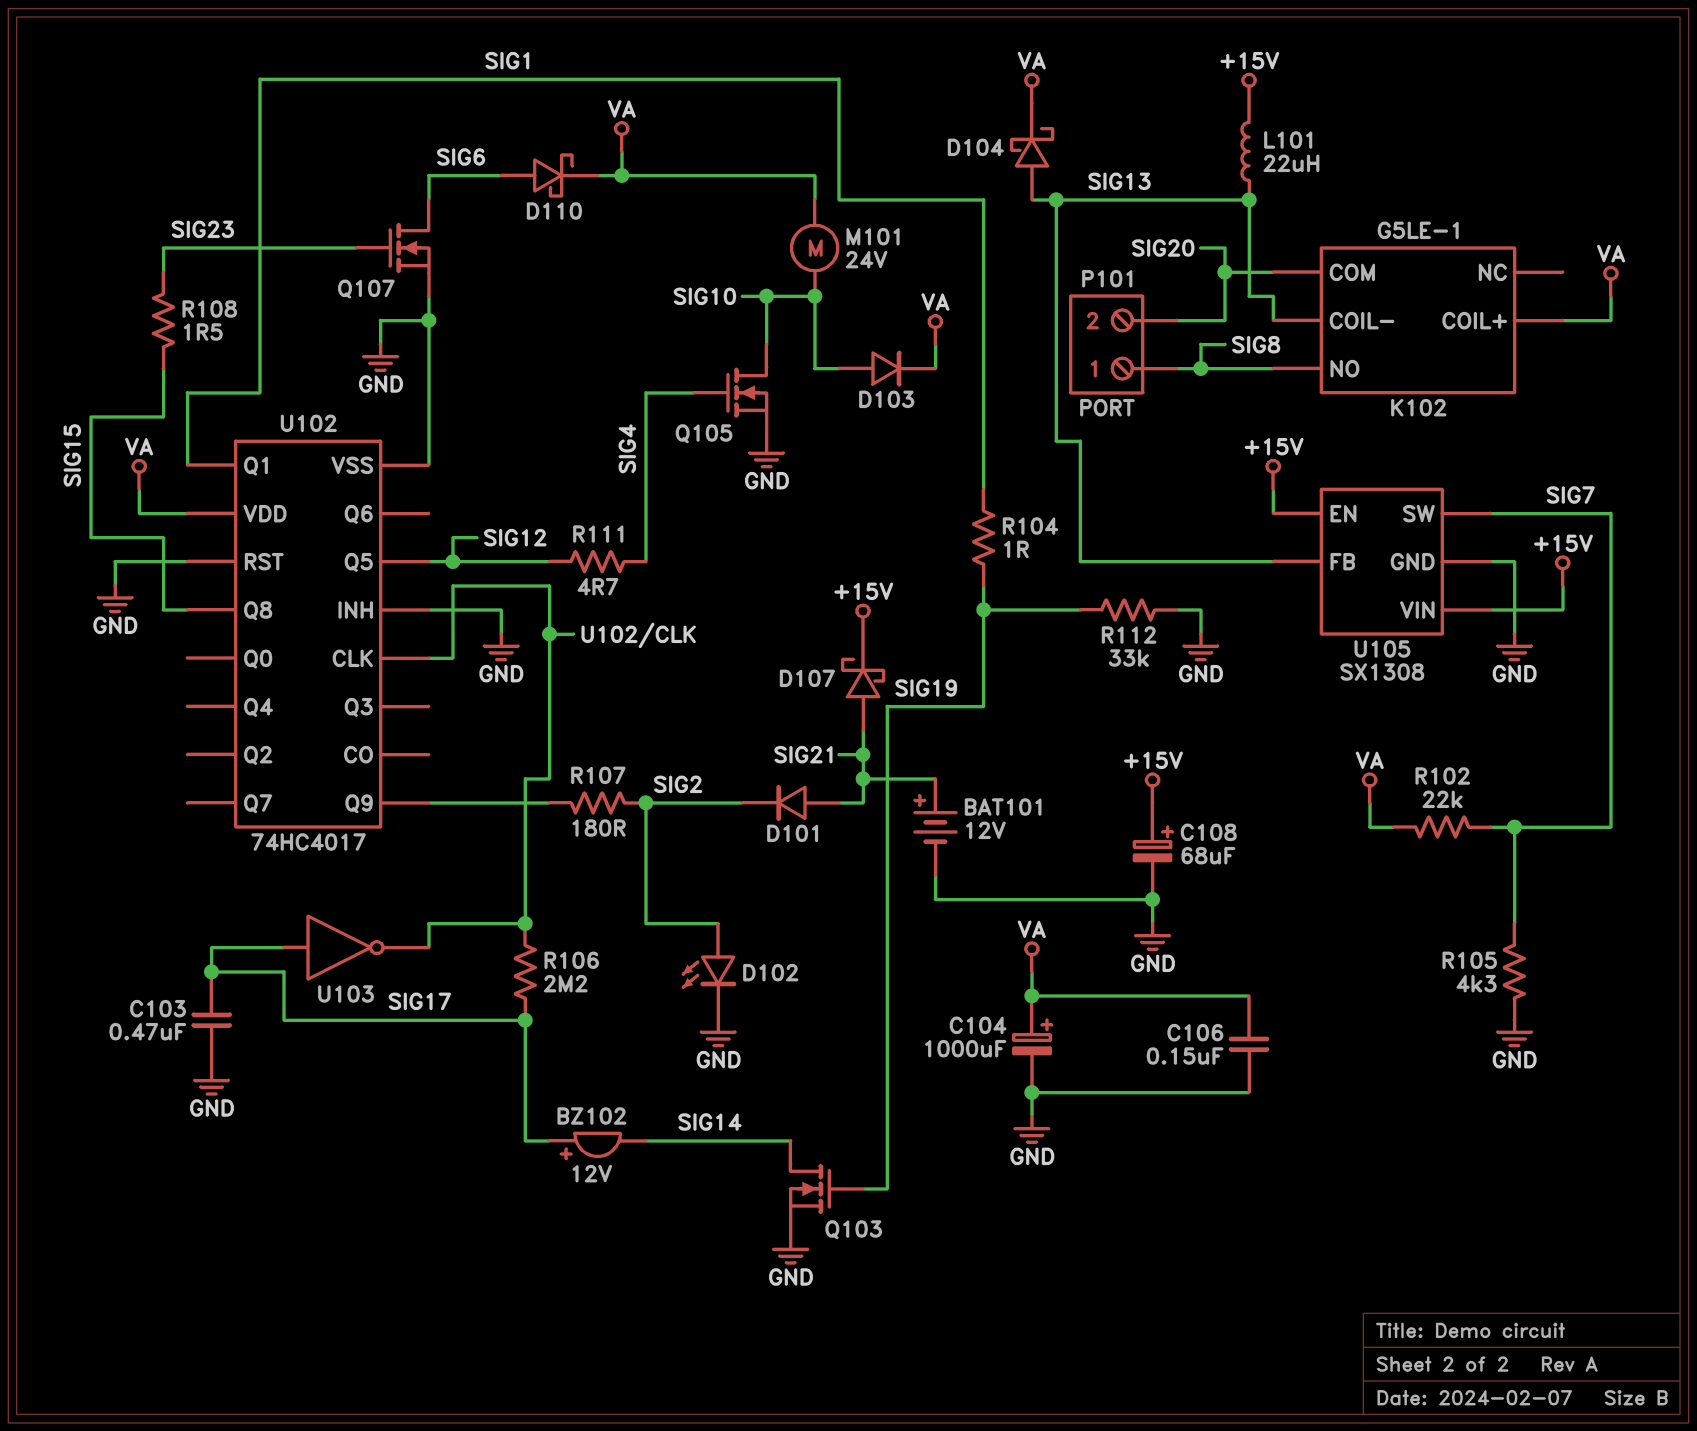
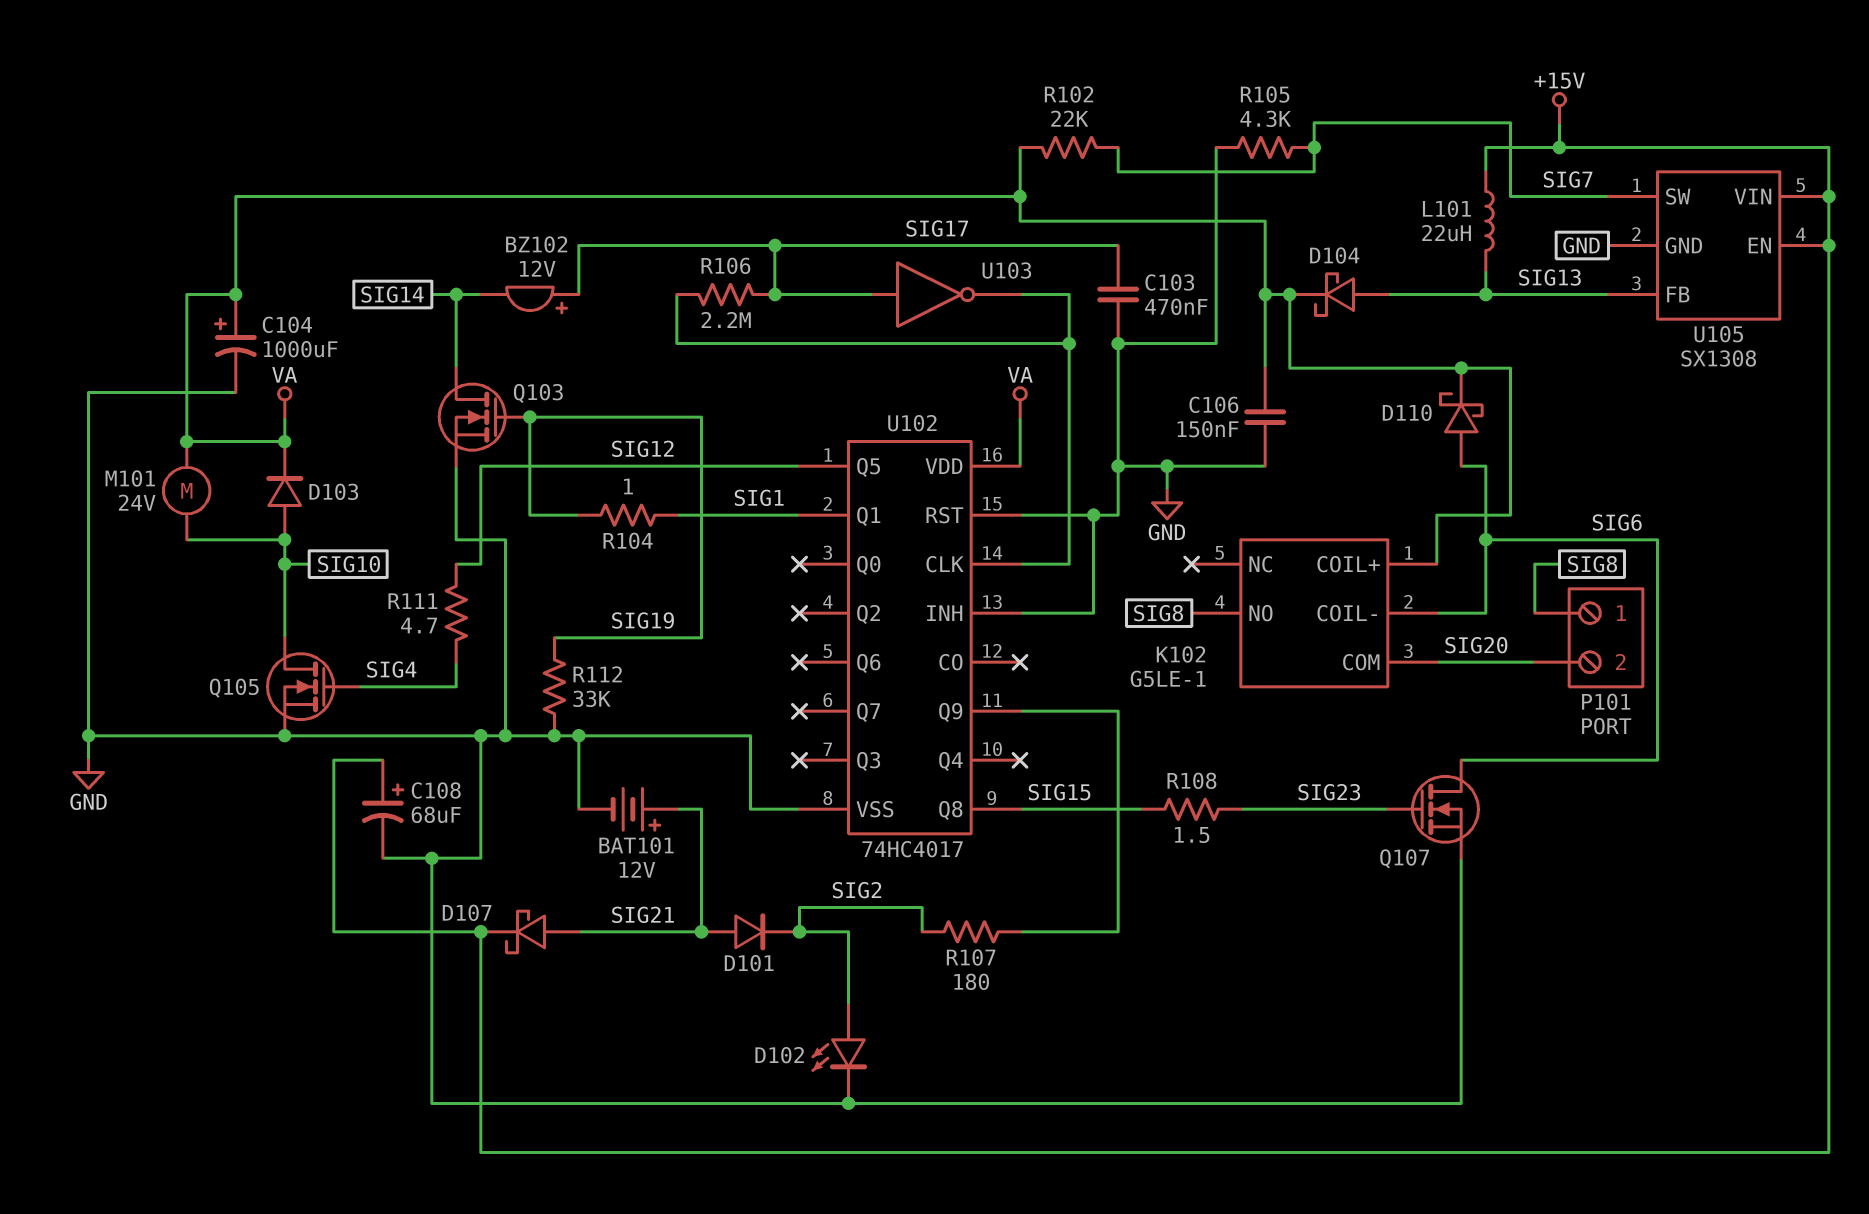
K102 pin COIL-: SIG13 -> SIG6

